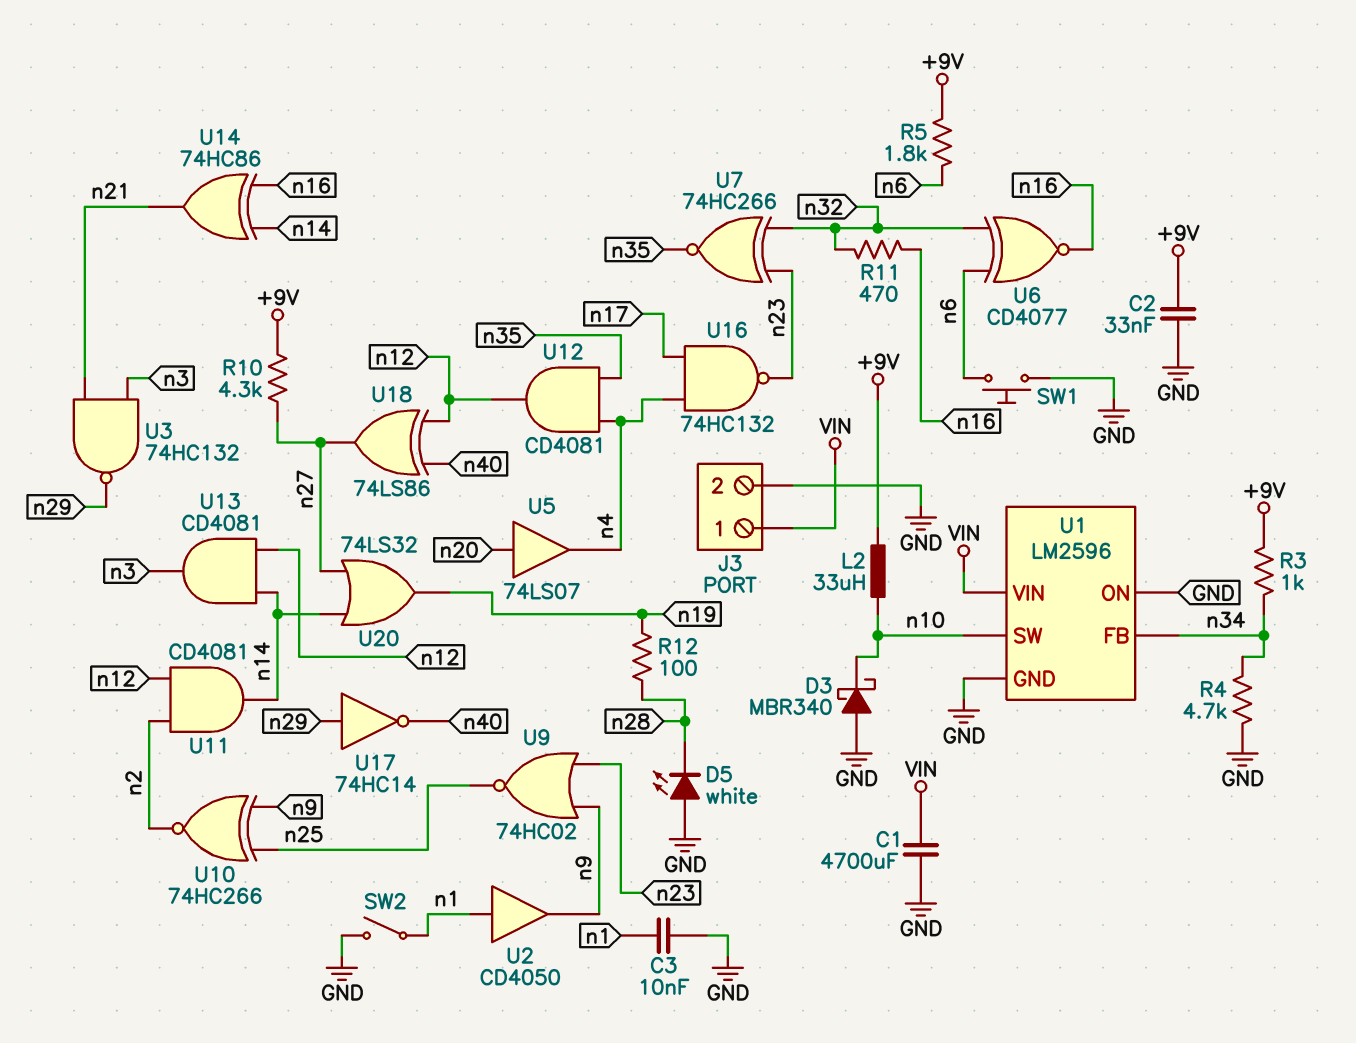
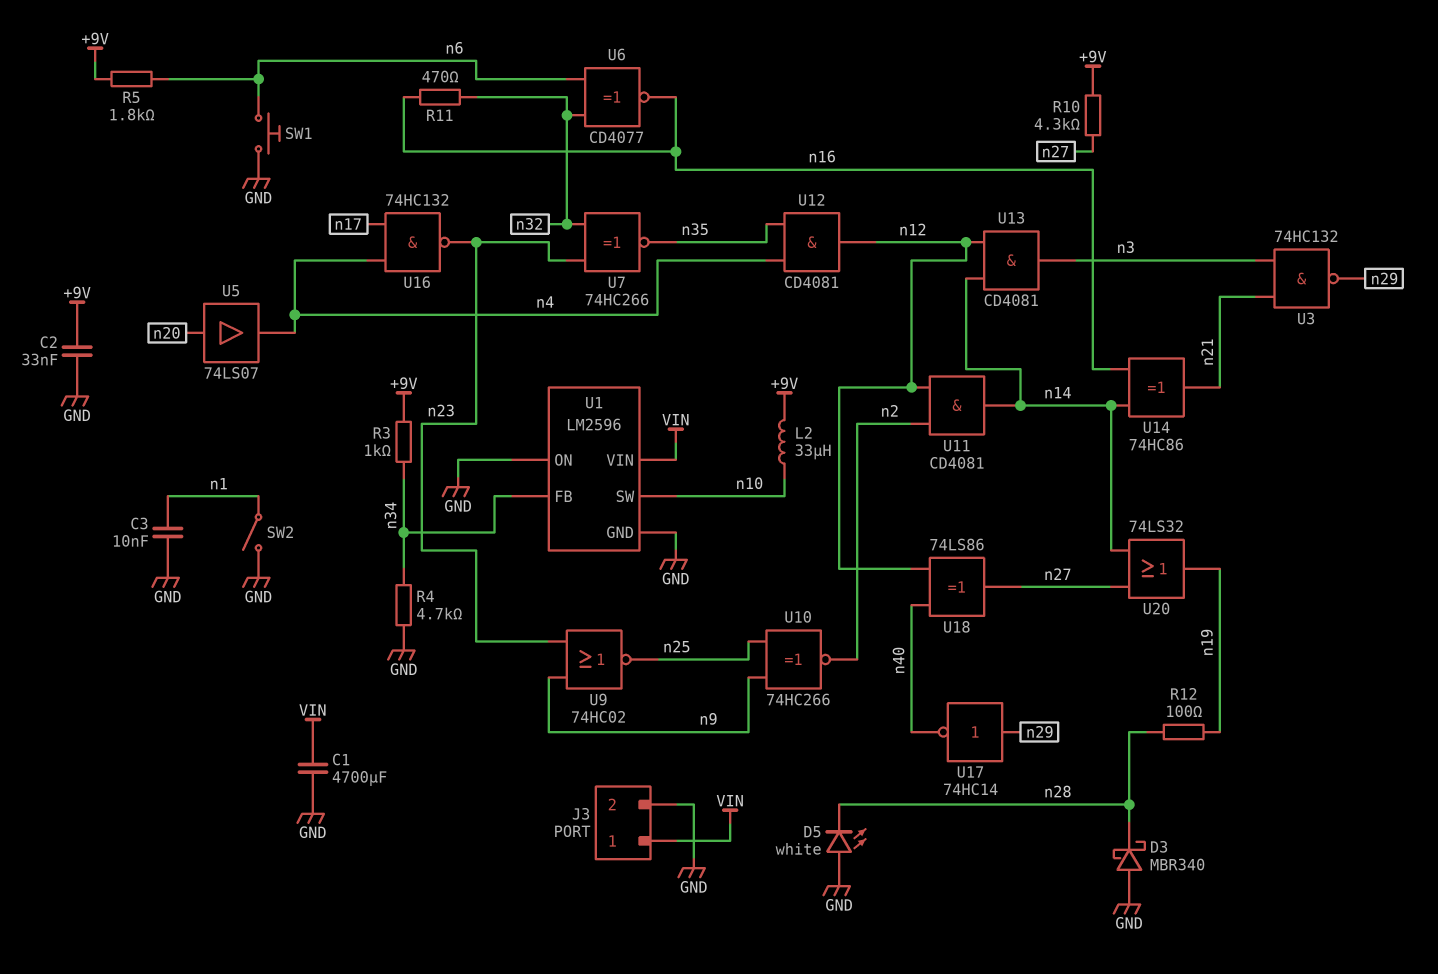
D3: schottky MBR340 (A GND, K n10) -> schottky MBR340 (A GND, K n28)
U2: buffer CD4050 (in n1, out n9) -> none

